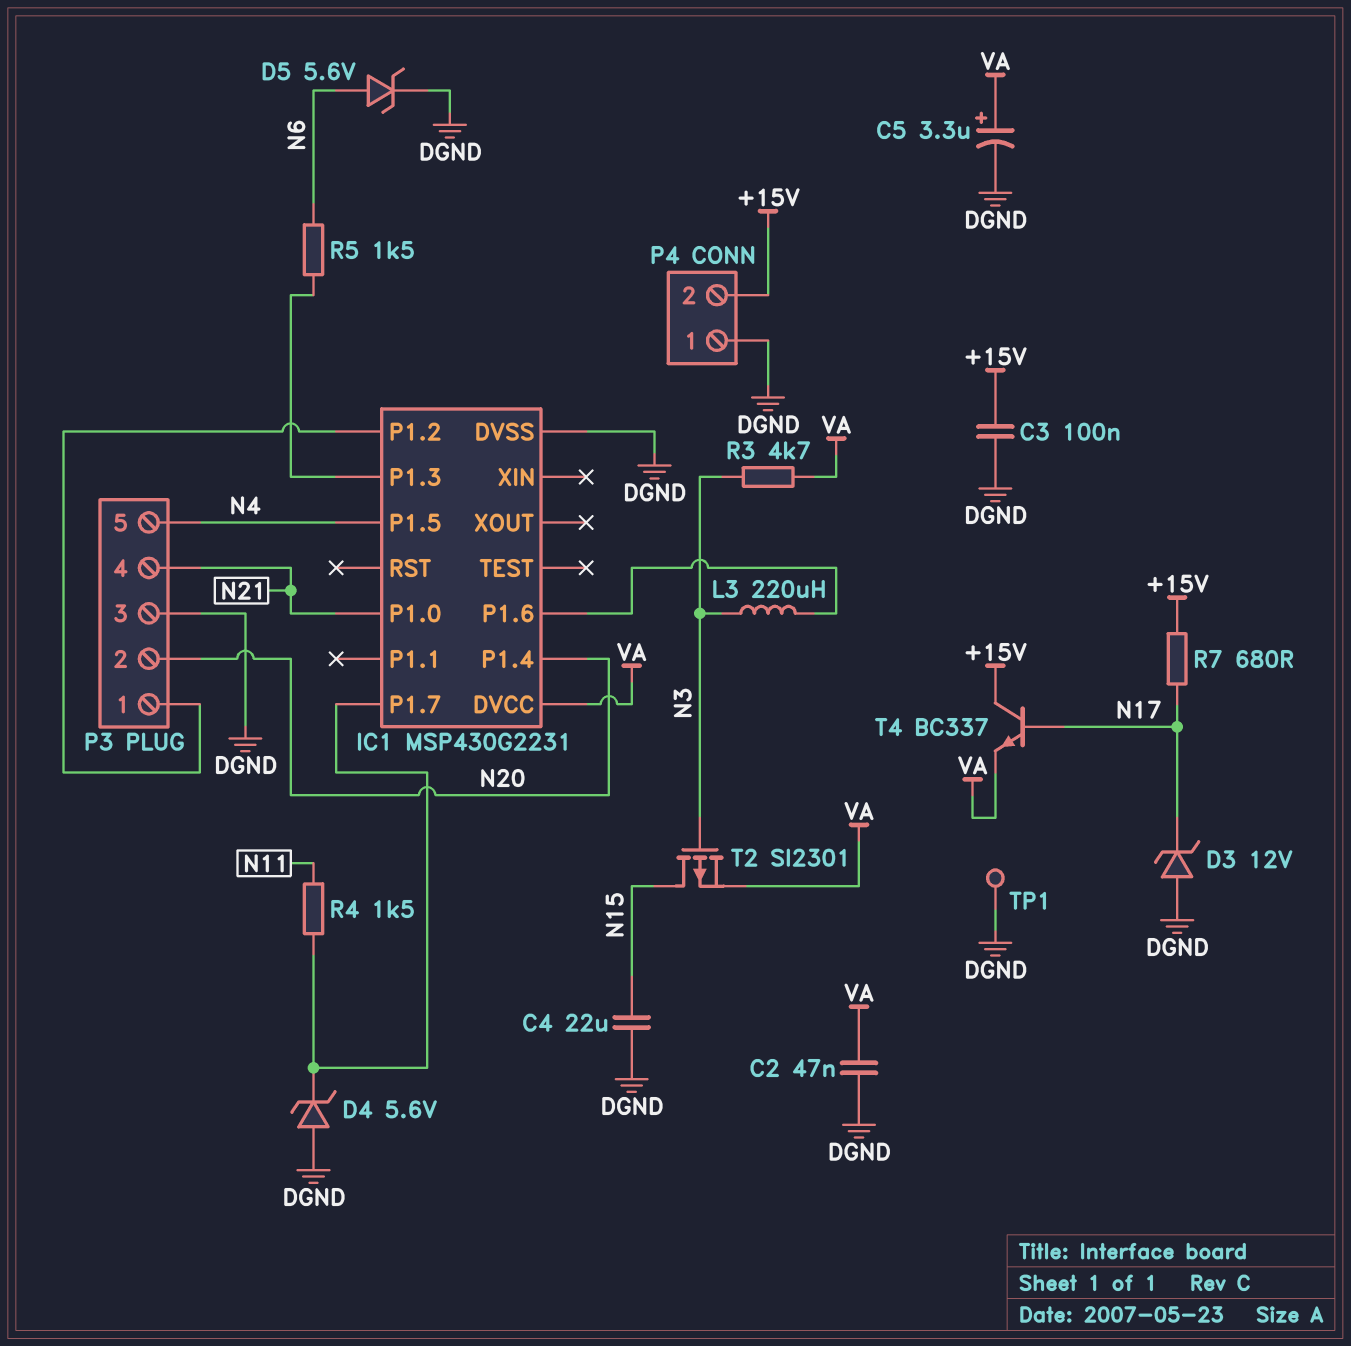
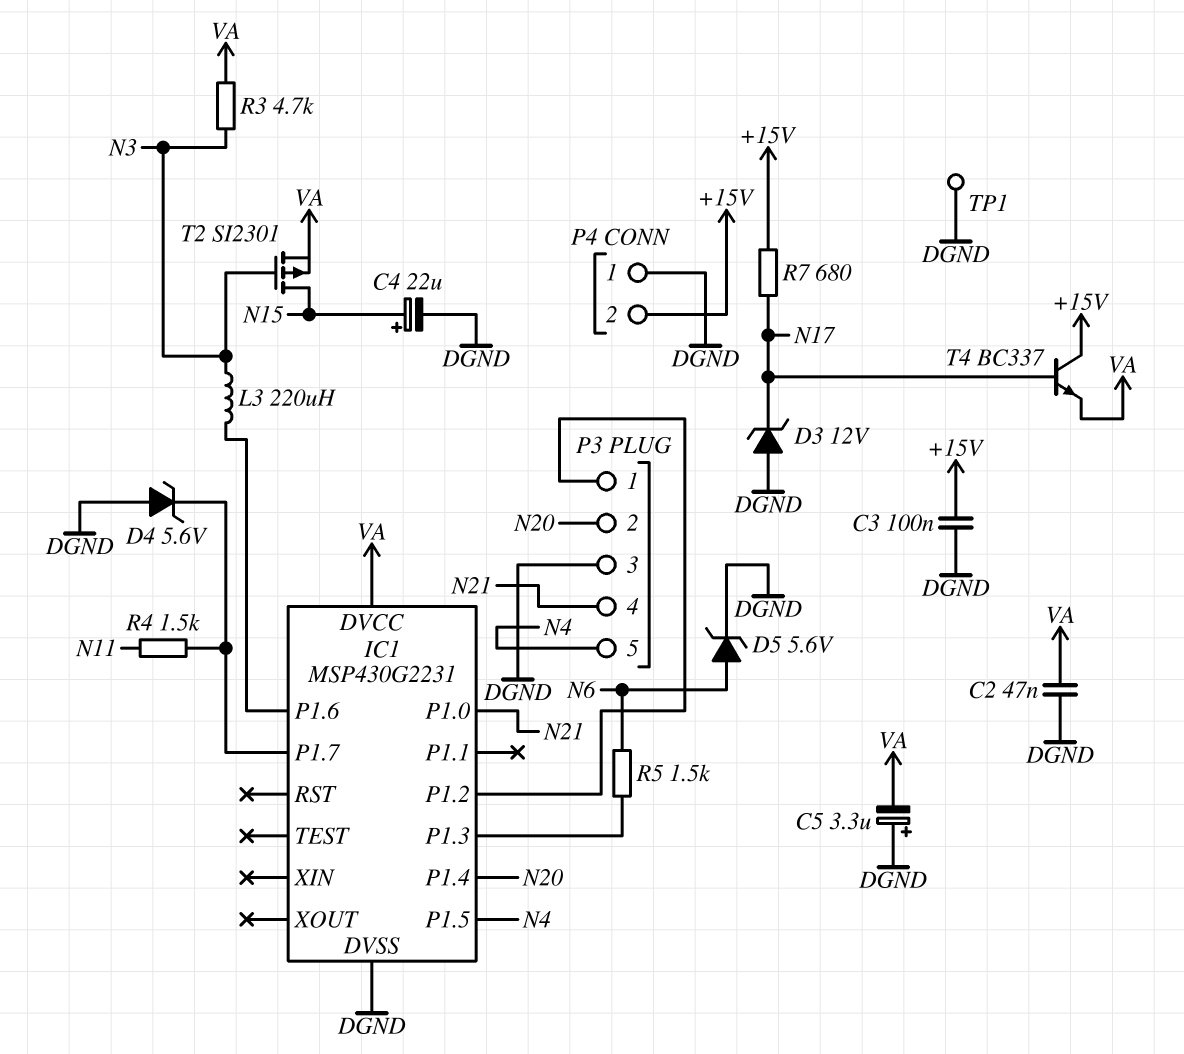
C4: 22uF (DGND, N15) -> 22uF (plus N15, minus DGND)
C5: 3.3uF (plus VA, minus DGND) -> 3.3uF (plus DGND, minus VA)

